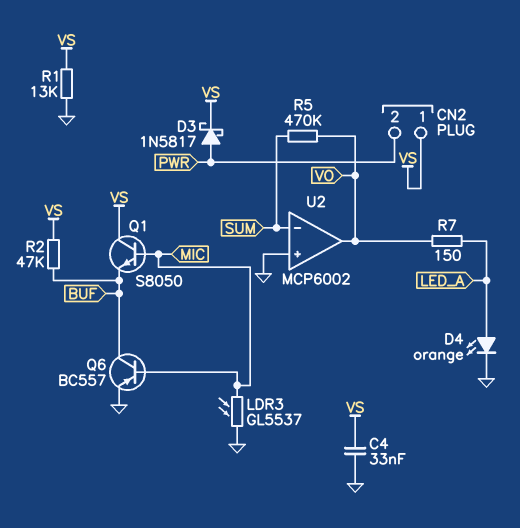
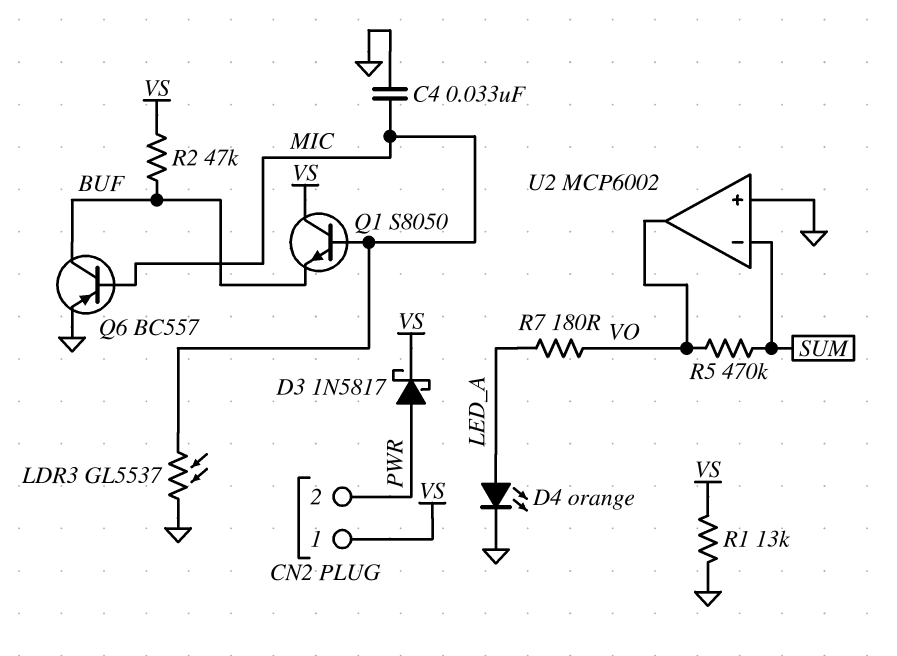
C4: 33nF (GND, VS) -> 33nF (GND, MIC)
R7: 150 (LED_A, VO) -> 180 (LED_A, VO)

